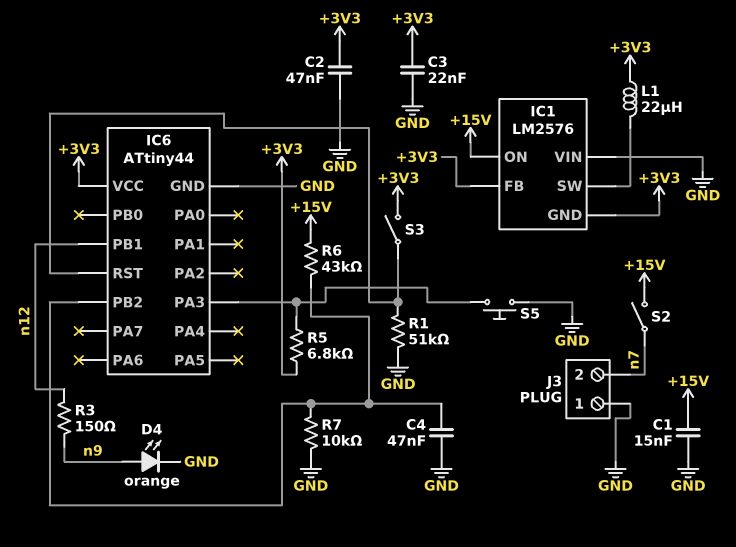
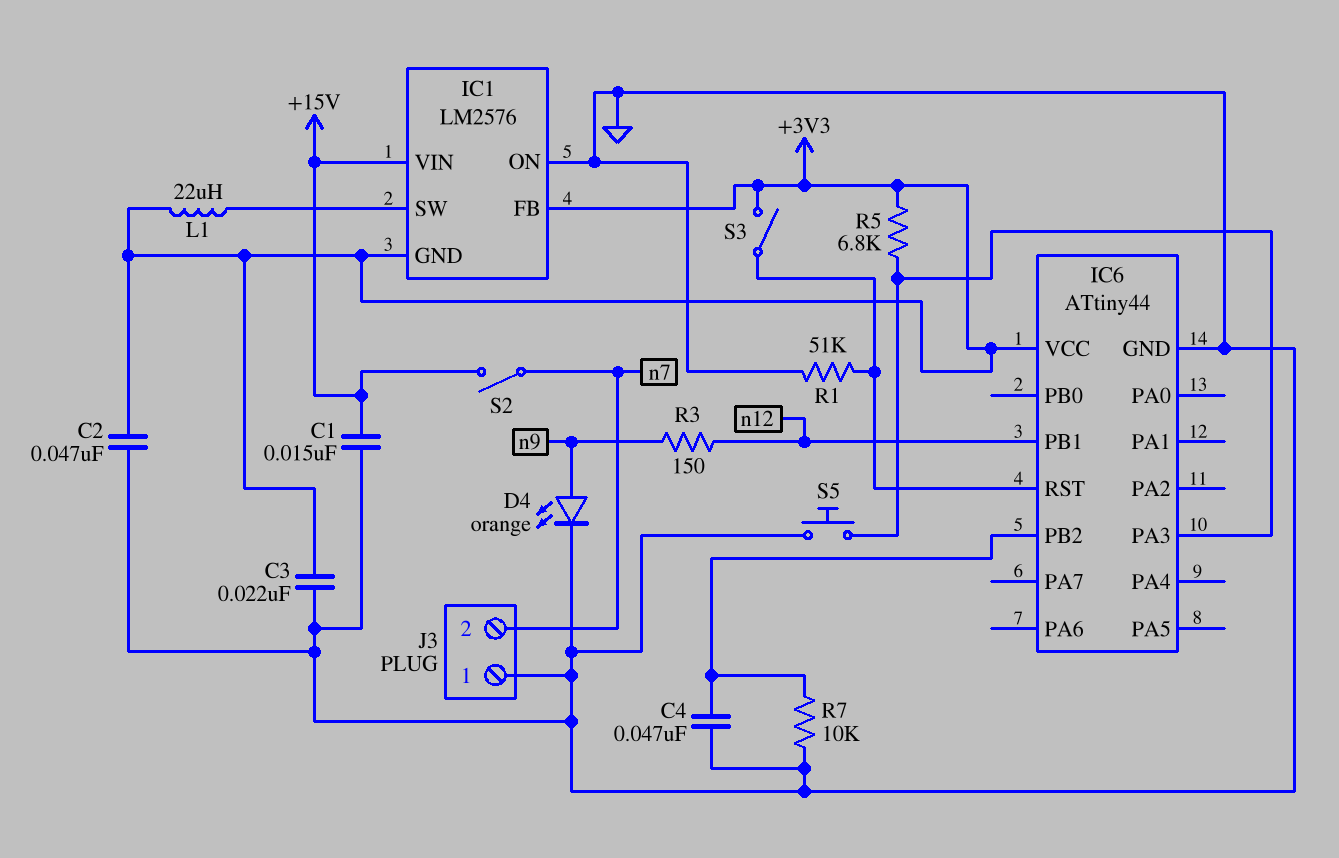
IC1 pin ON: +15V -> GND
IC1 pin VIN: GND -> +15V
R6: 43k (+15V, IC6/PB2) -> none

